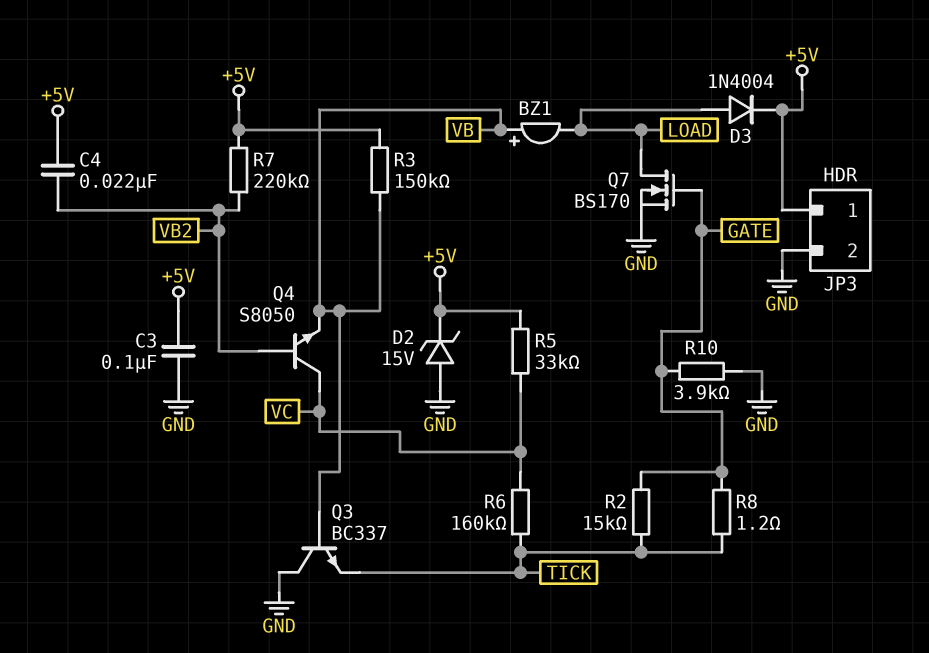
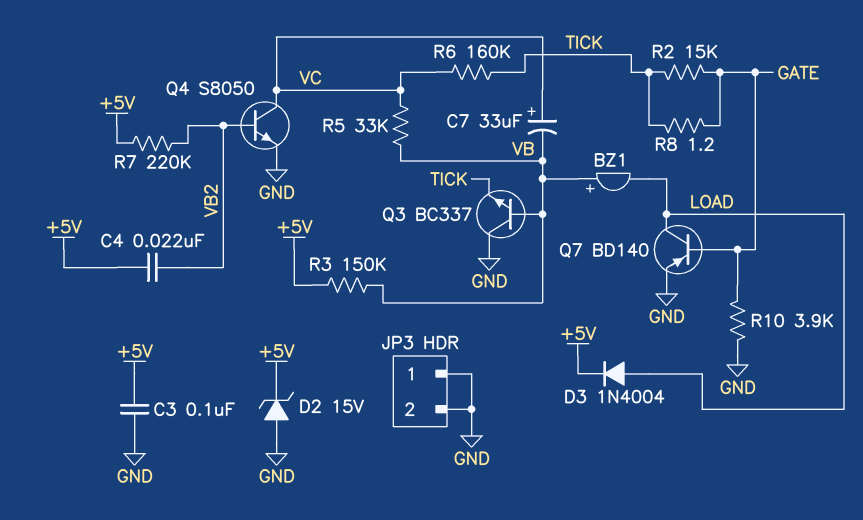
C7: none -> 33uF (plus VC, minus VB)
JP3 pin 1: +5V -> GND
Q4: NPN S8050 (B VB2, C VC, E VB) -> NPN S8050 (B VB2, C VC, E GND)
Q7: NMOS BS170 (G GATE, D LOAD, S GND) -> PNP BD140 (B GATE, C LOAD, E GND)
R5: 33k (+5V, VC) -> 33k (VB, VC)

